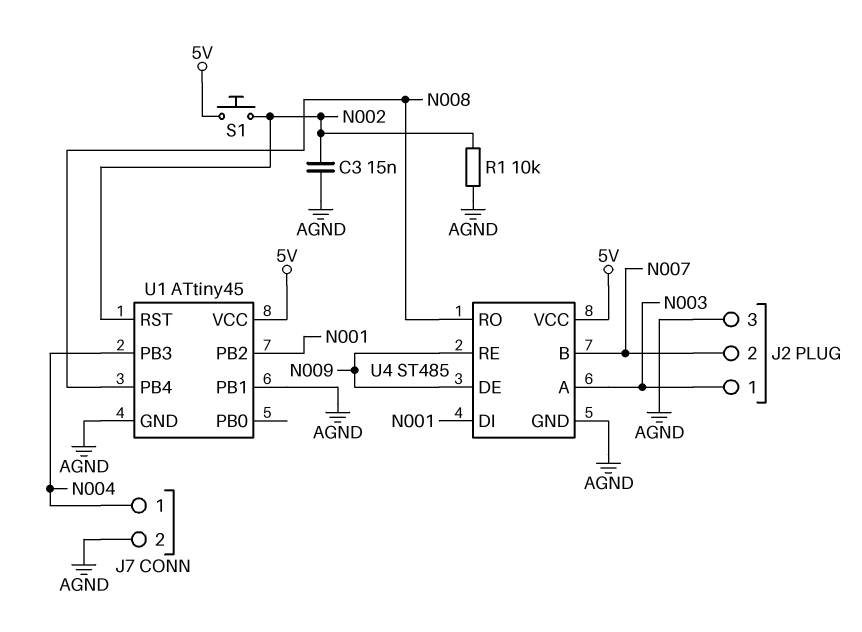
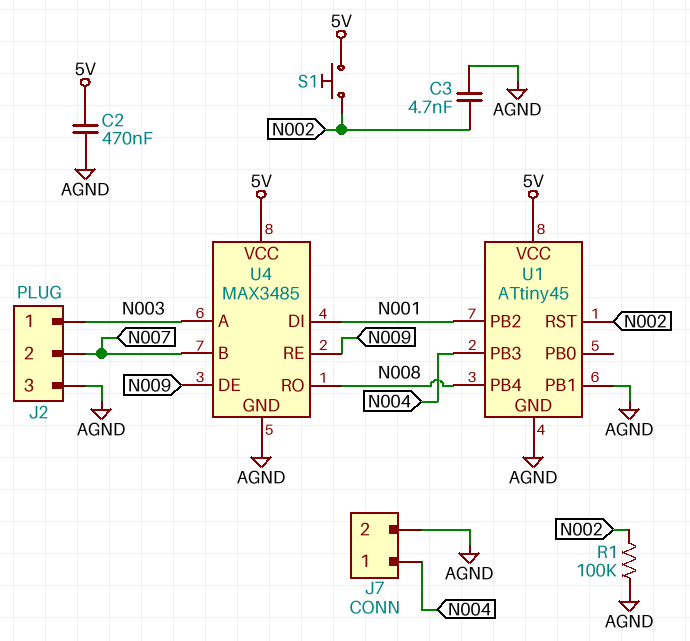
C2: none -> 470nF (5V, AGND)
C3: 15nF (AGND, N002) -> 4.7nF (AGND, N002)
R1: 10k (AGND, N002) -> 100k (AGND, N002)
U4: ST485 -> MAX3485

